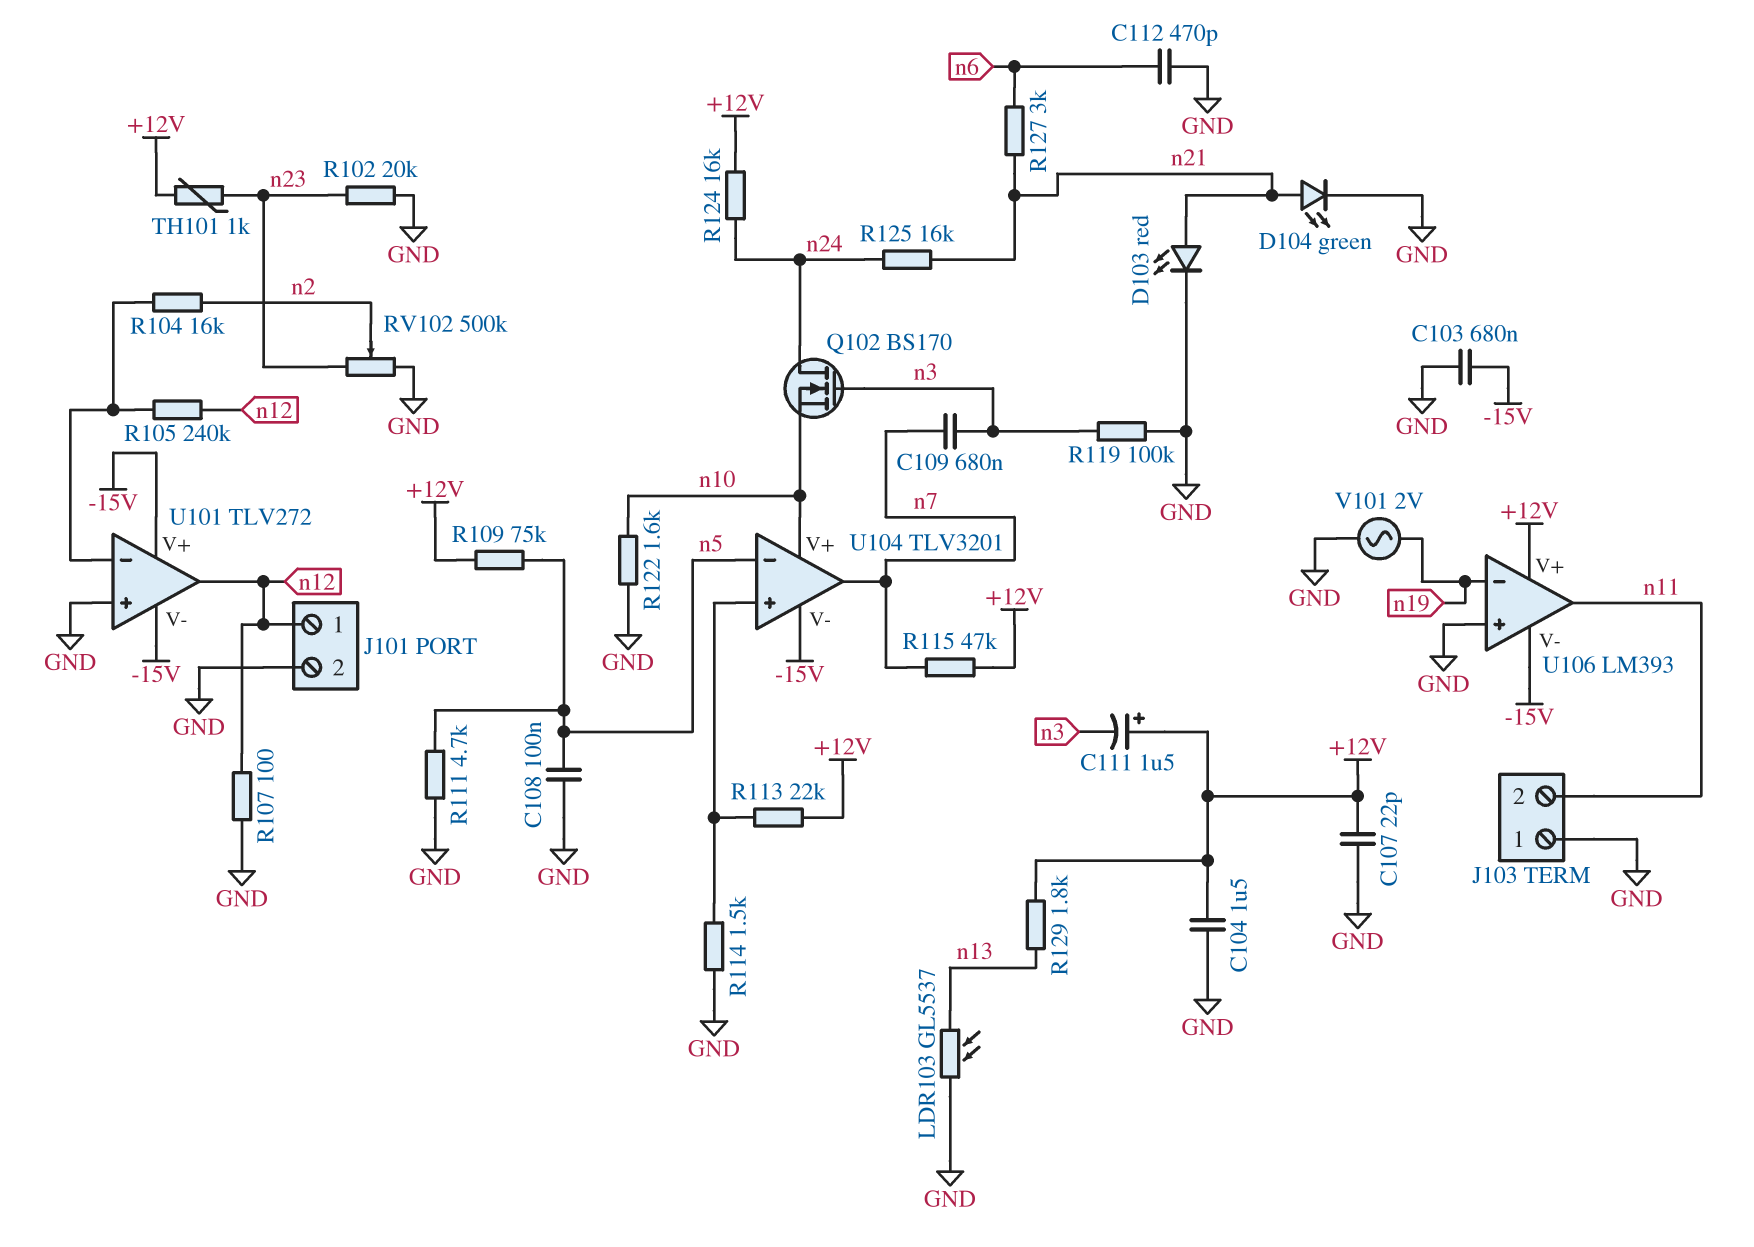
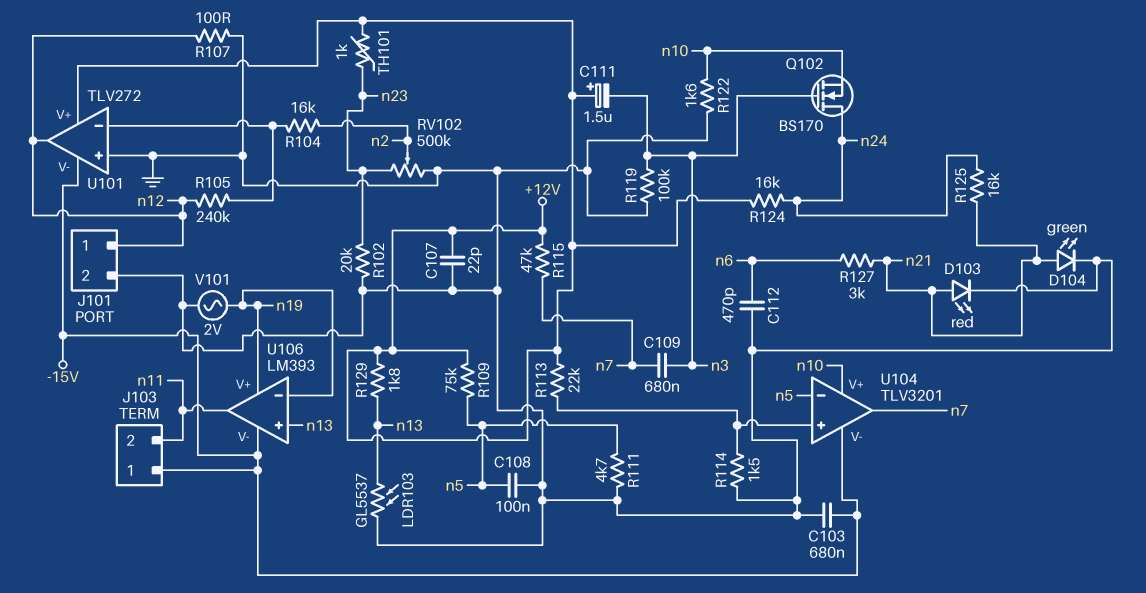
C104: 1.5uF (+12V, GND) -> none
J103 pin 1: GND -> -15V
U101 pin V+: -15V -> +12V
U106 pin V+: +12V -> n19
U106 pin in+: GND -> n13

